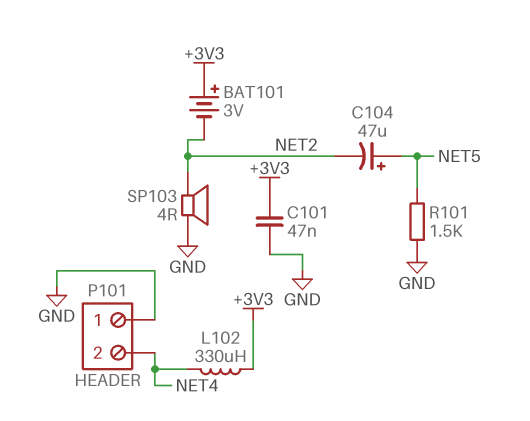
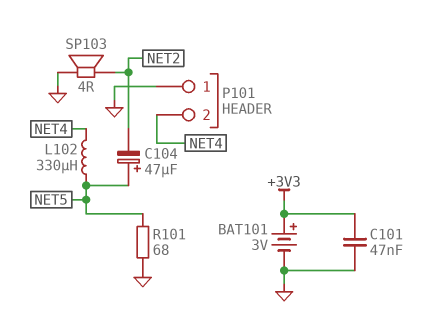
BAT101: 3V (plus +3V3, minus NET2) -> 3V (plus +3V3, minus GND)
L102: 330uH (+3V3, NET4) -> 330uH (NET4, NET5)
R101: 1.5k (GND, NET5) -> 68 (GND, NET5)

